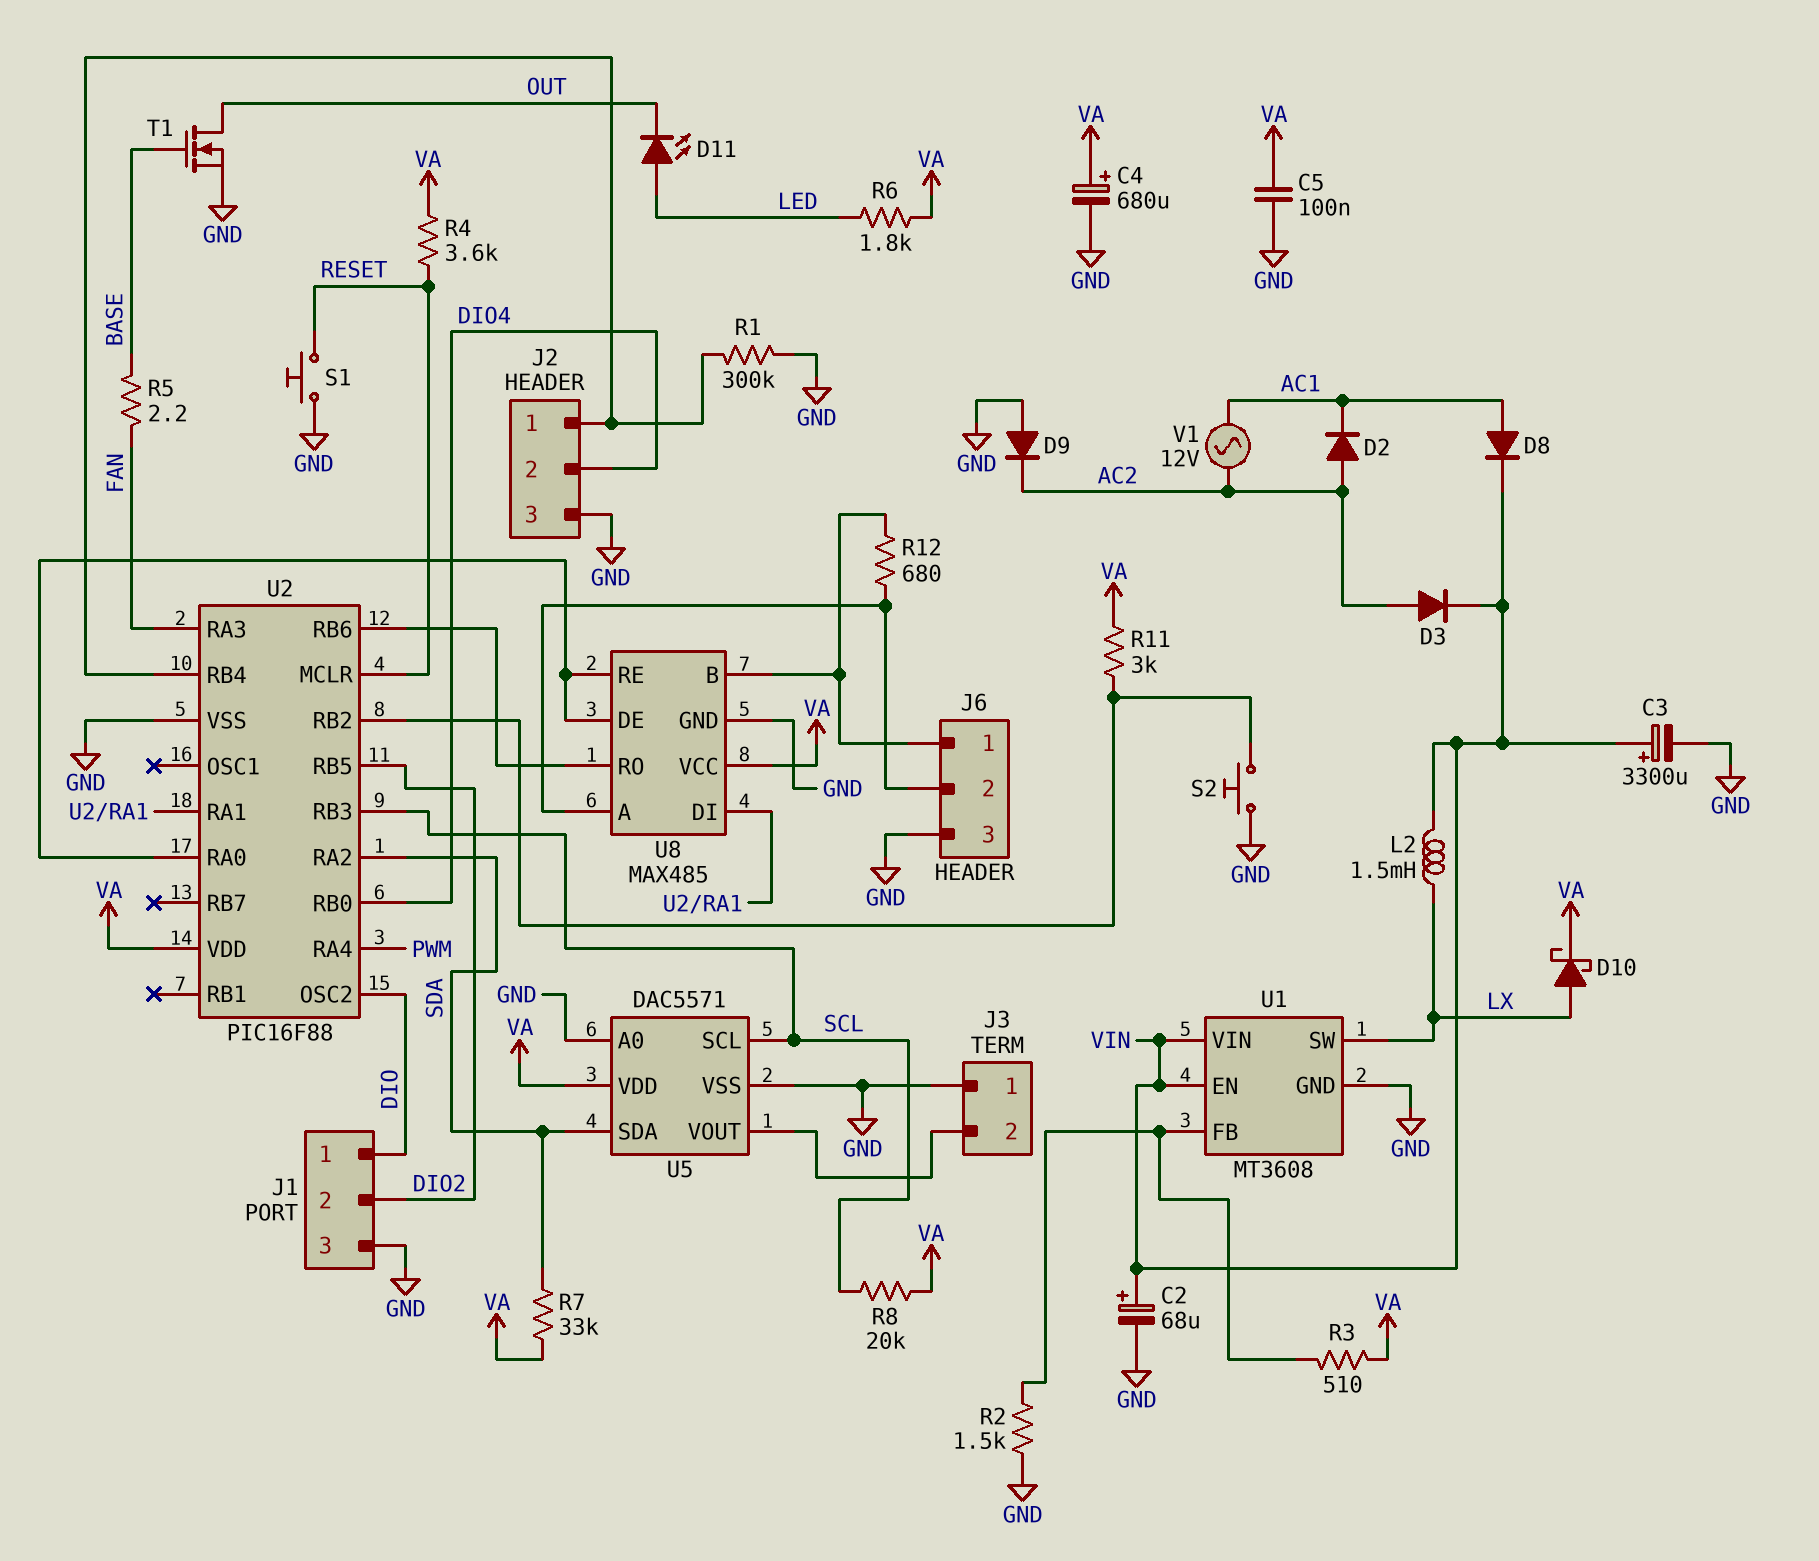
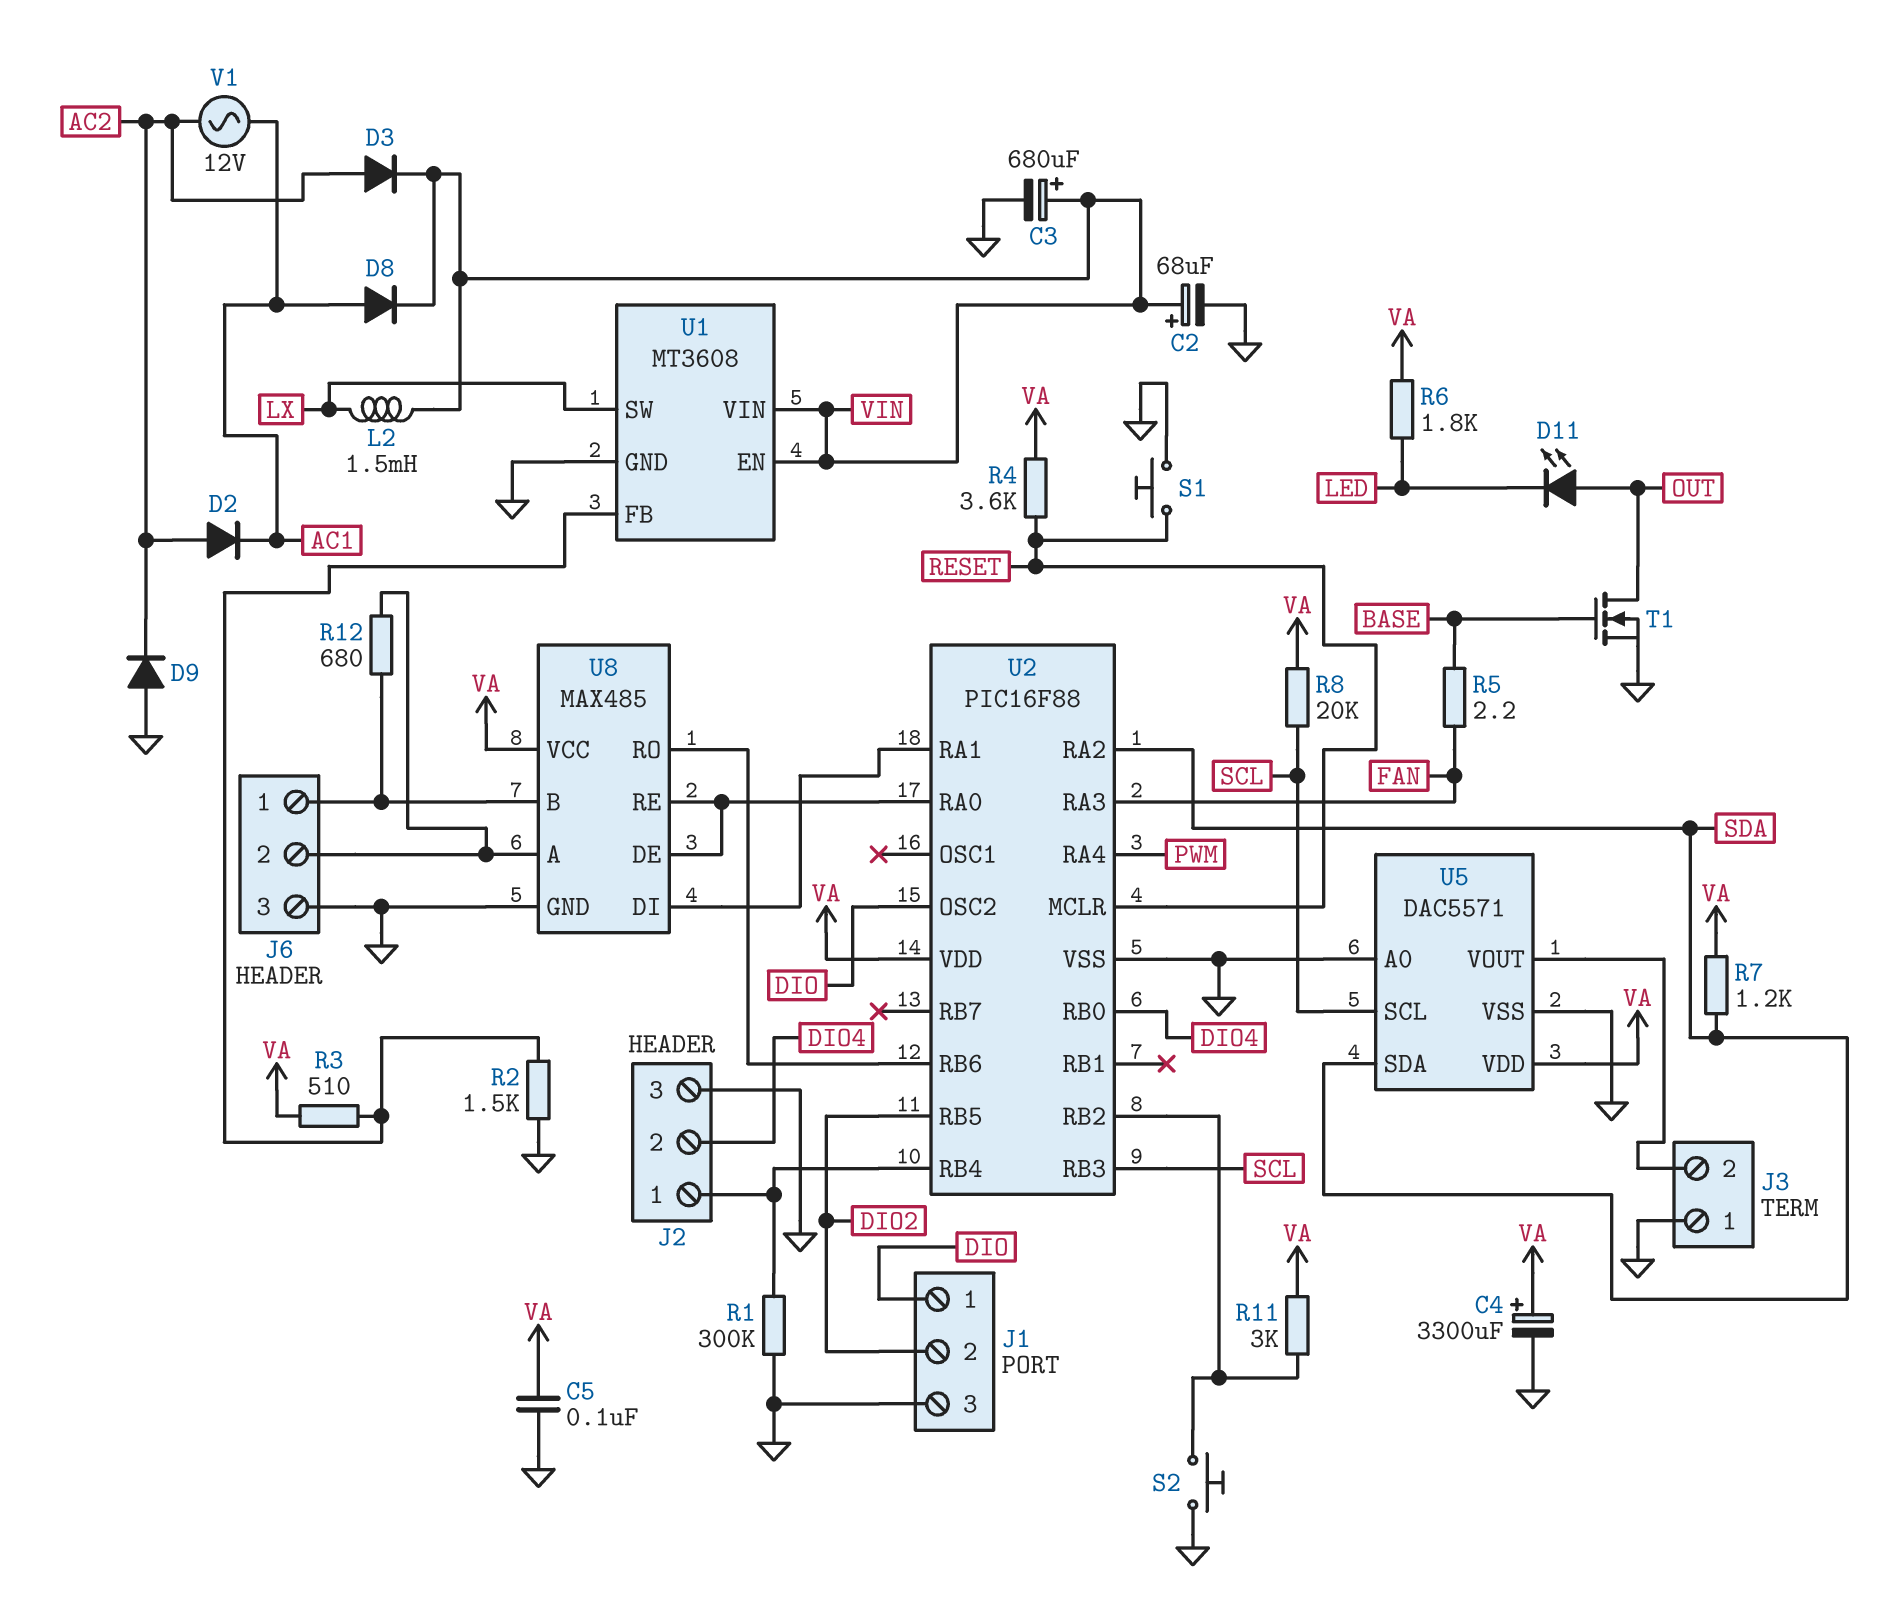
C3: 3300uF (plus VIN, minus GND) -> 680uF (plus VIN, minus GND)
C4: 680uF (plus VA, minus GND) -> 3300uF (plus VA, minus GND)
D10: schottky (A LX, K VA) -> none
D11: LED (A LED, K OUT) -> LED (A OUT, K LED)
R7: 33k (SDA, VA) -> 1.2k (SDA, VA)

